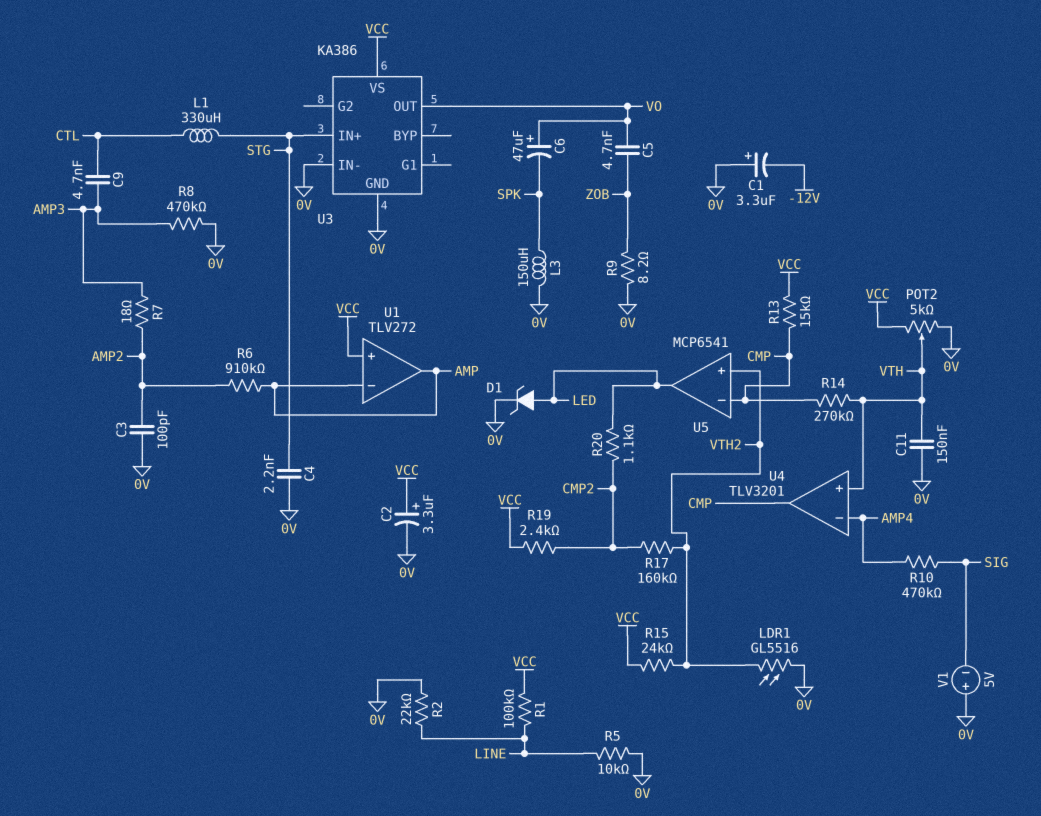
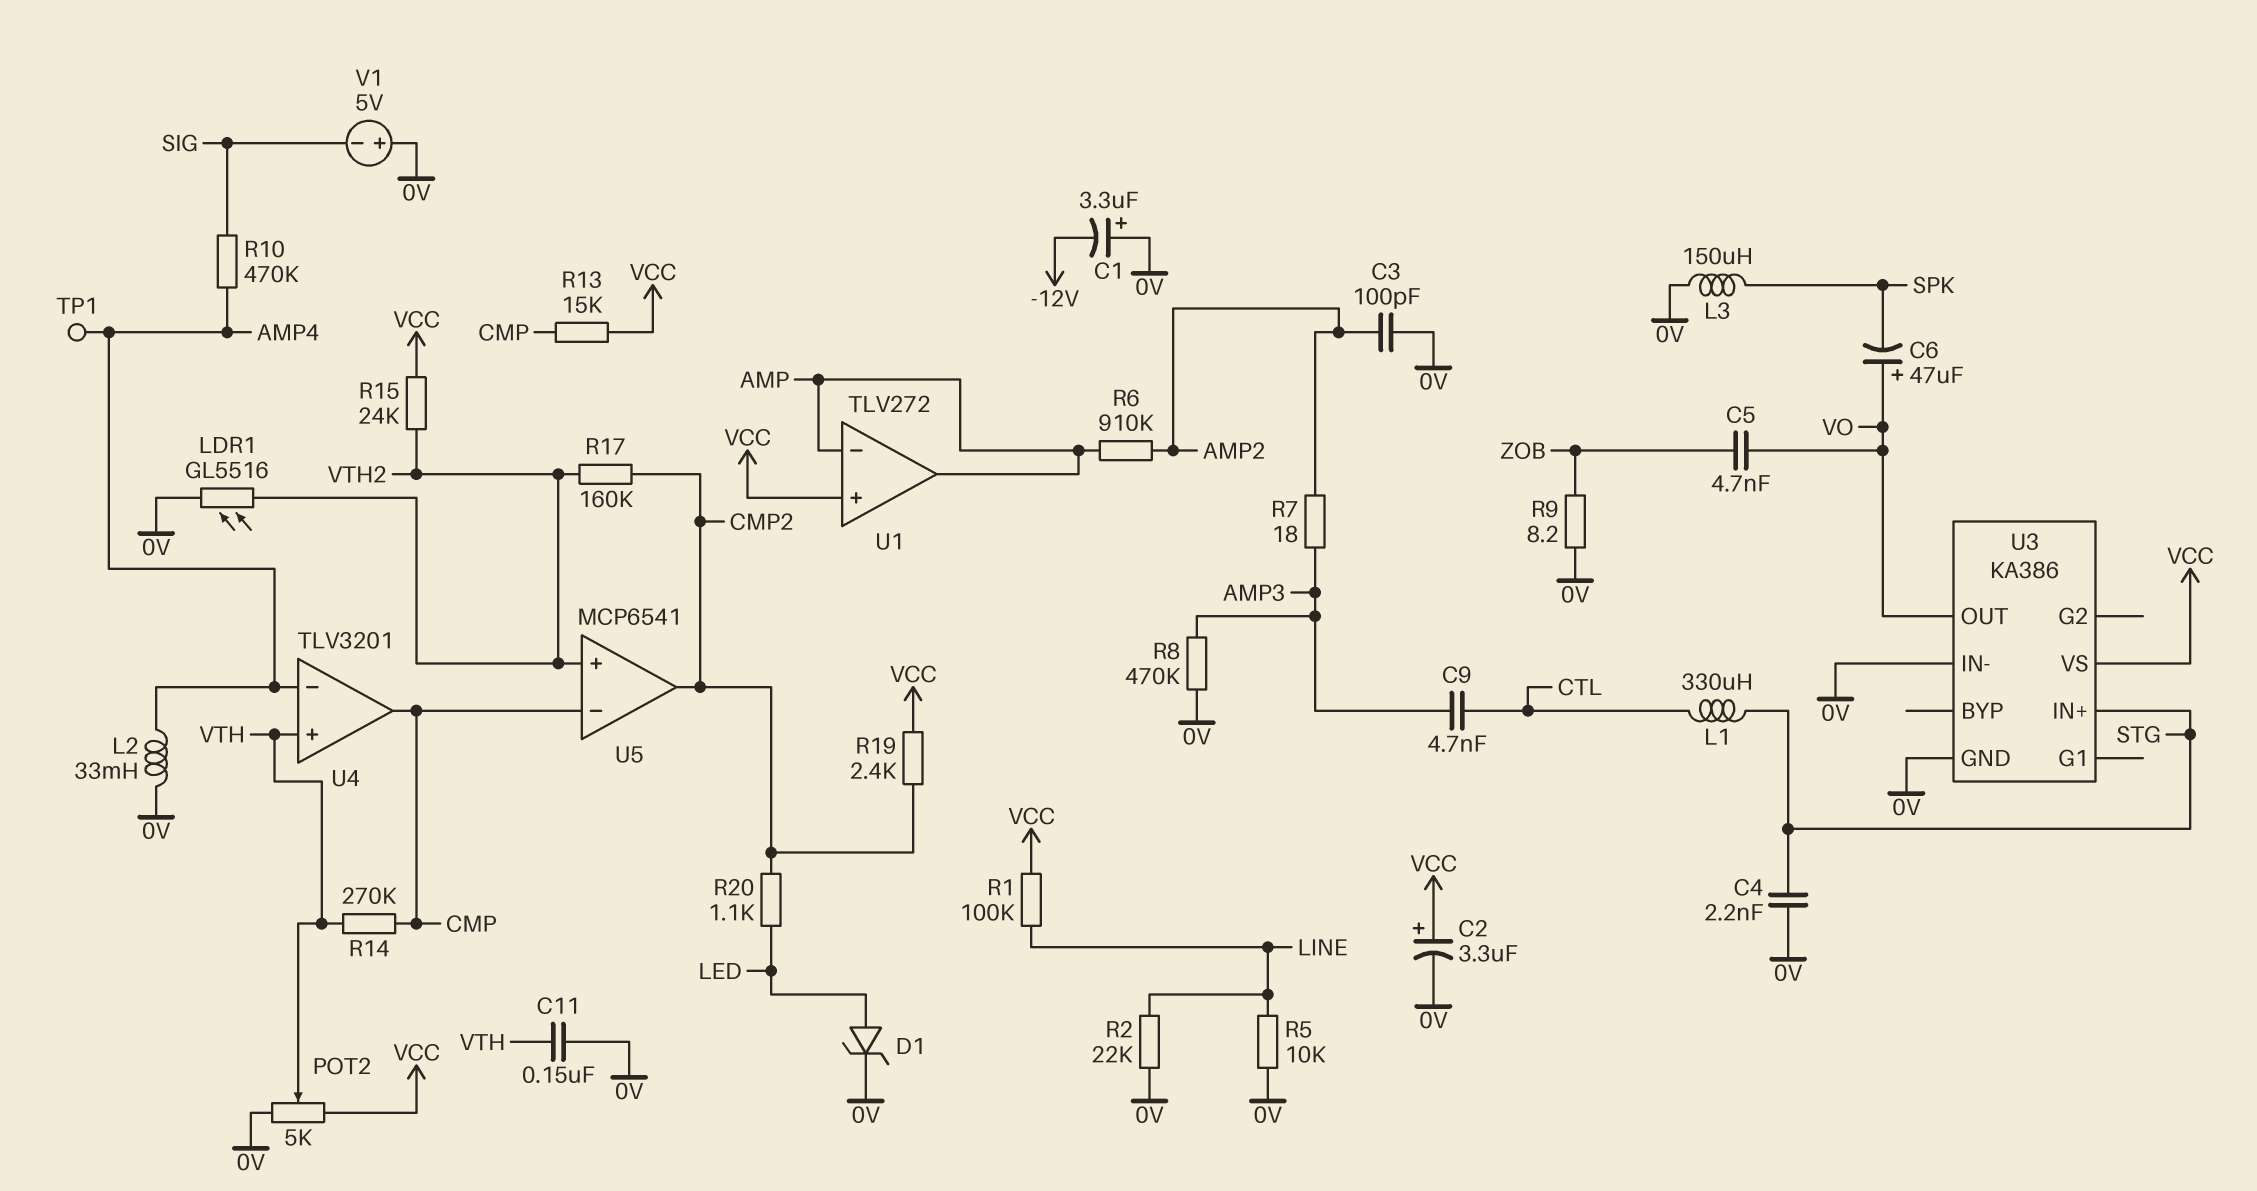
L2: none -> 33mH (0V, AMP4)
TP1: none -> test point (AMP4)
U5 pin out: LED -> CMP2

